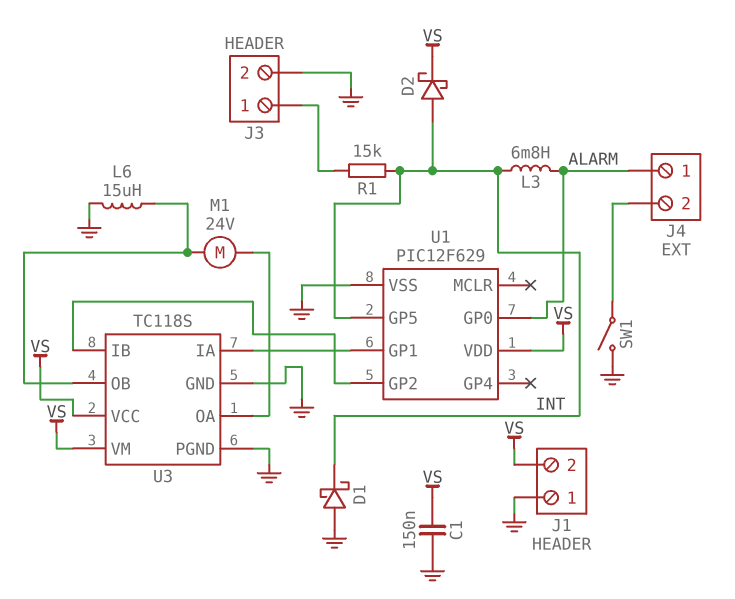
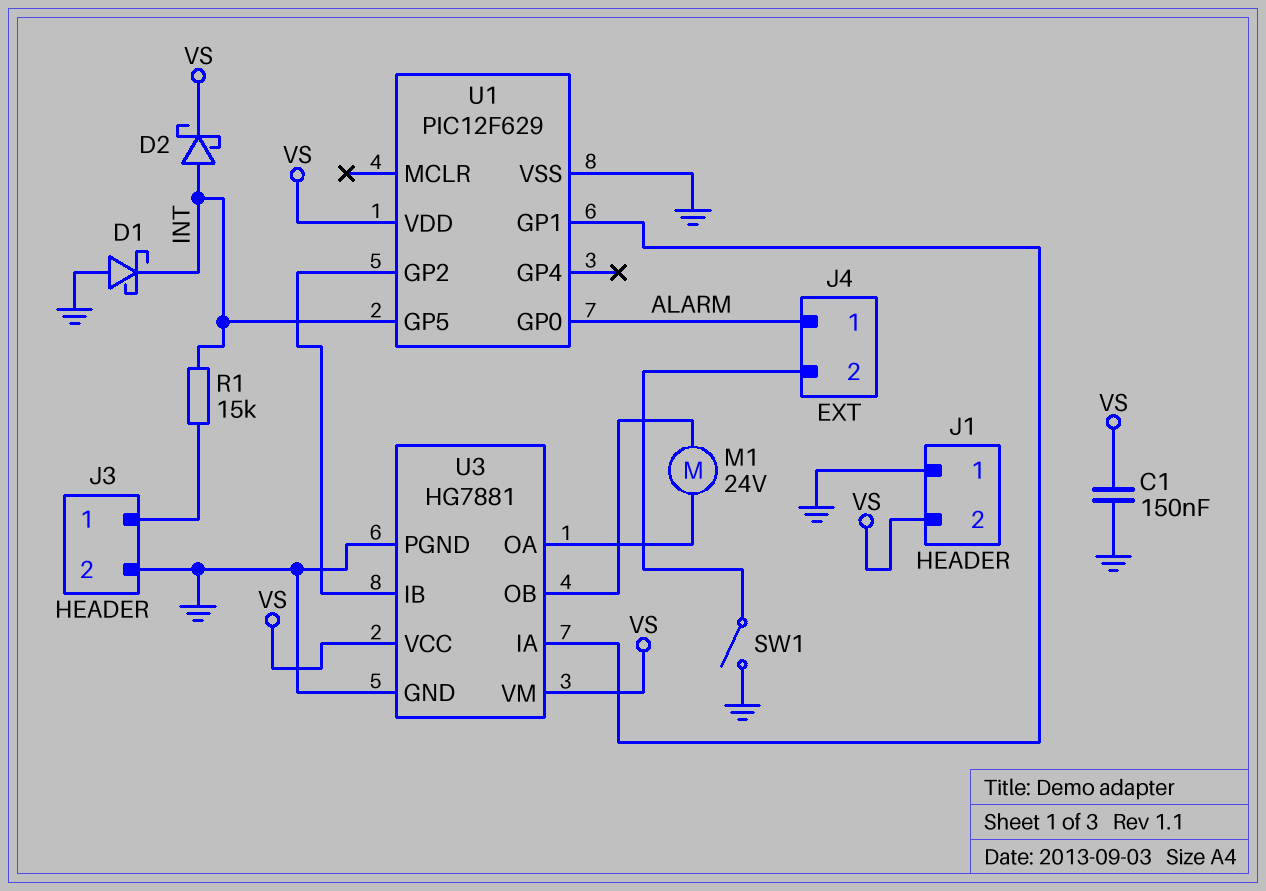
L3: 6.8mH (ALARM, INT) -> none
L6: 15uH (GND, U3/OB) -> none
U3: TC118S -> HG7881

